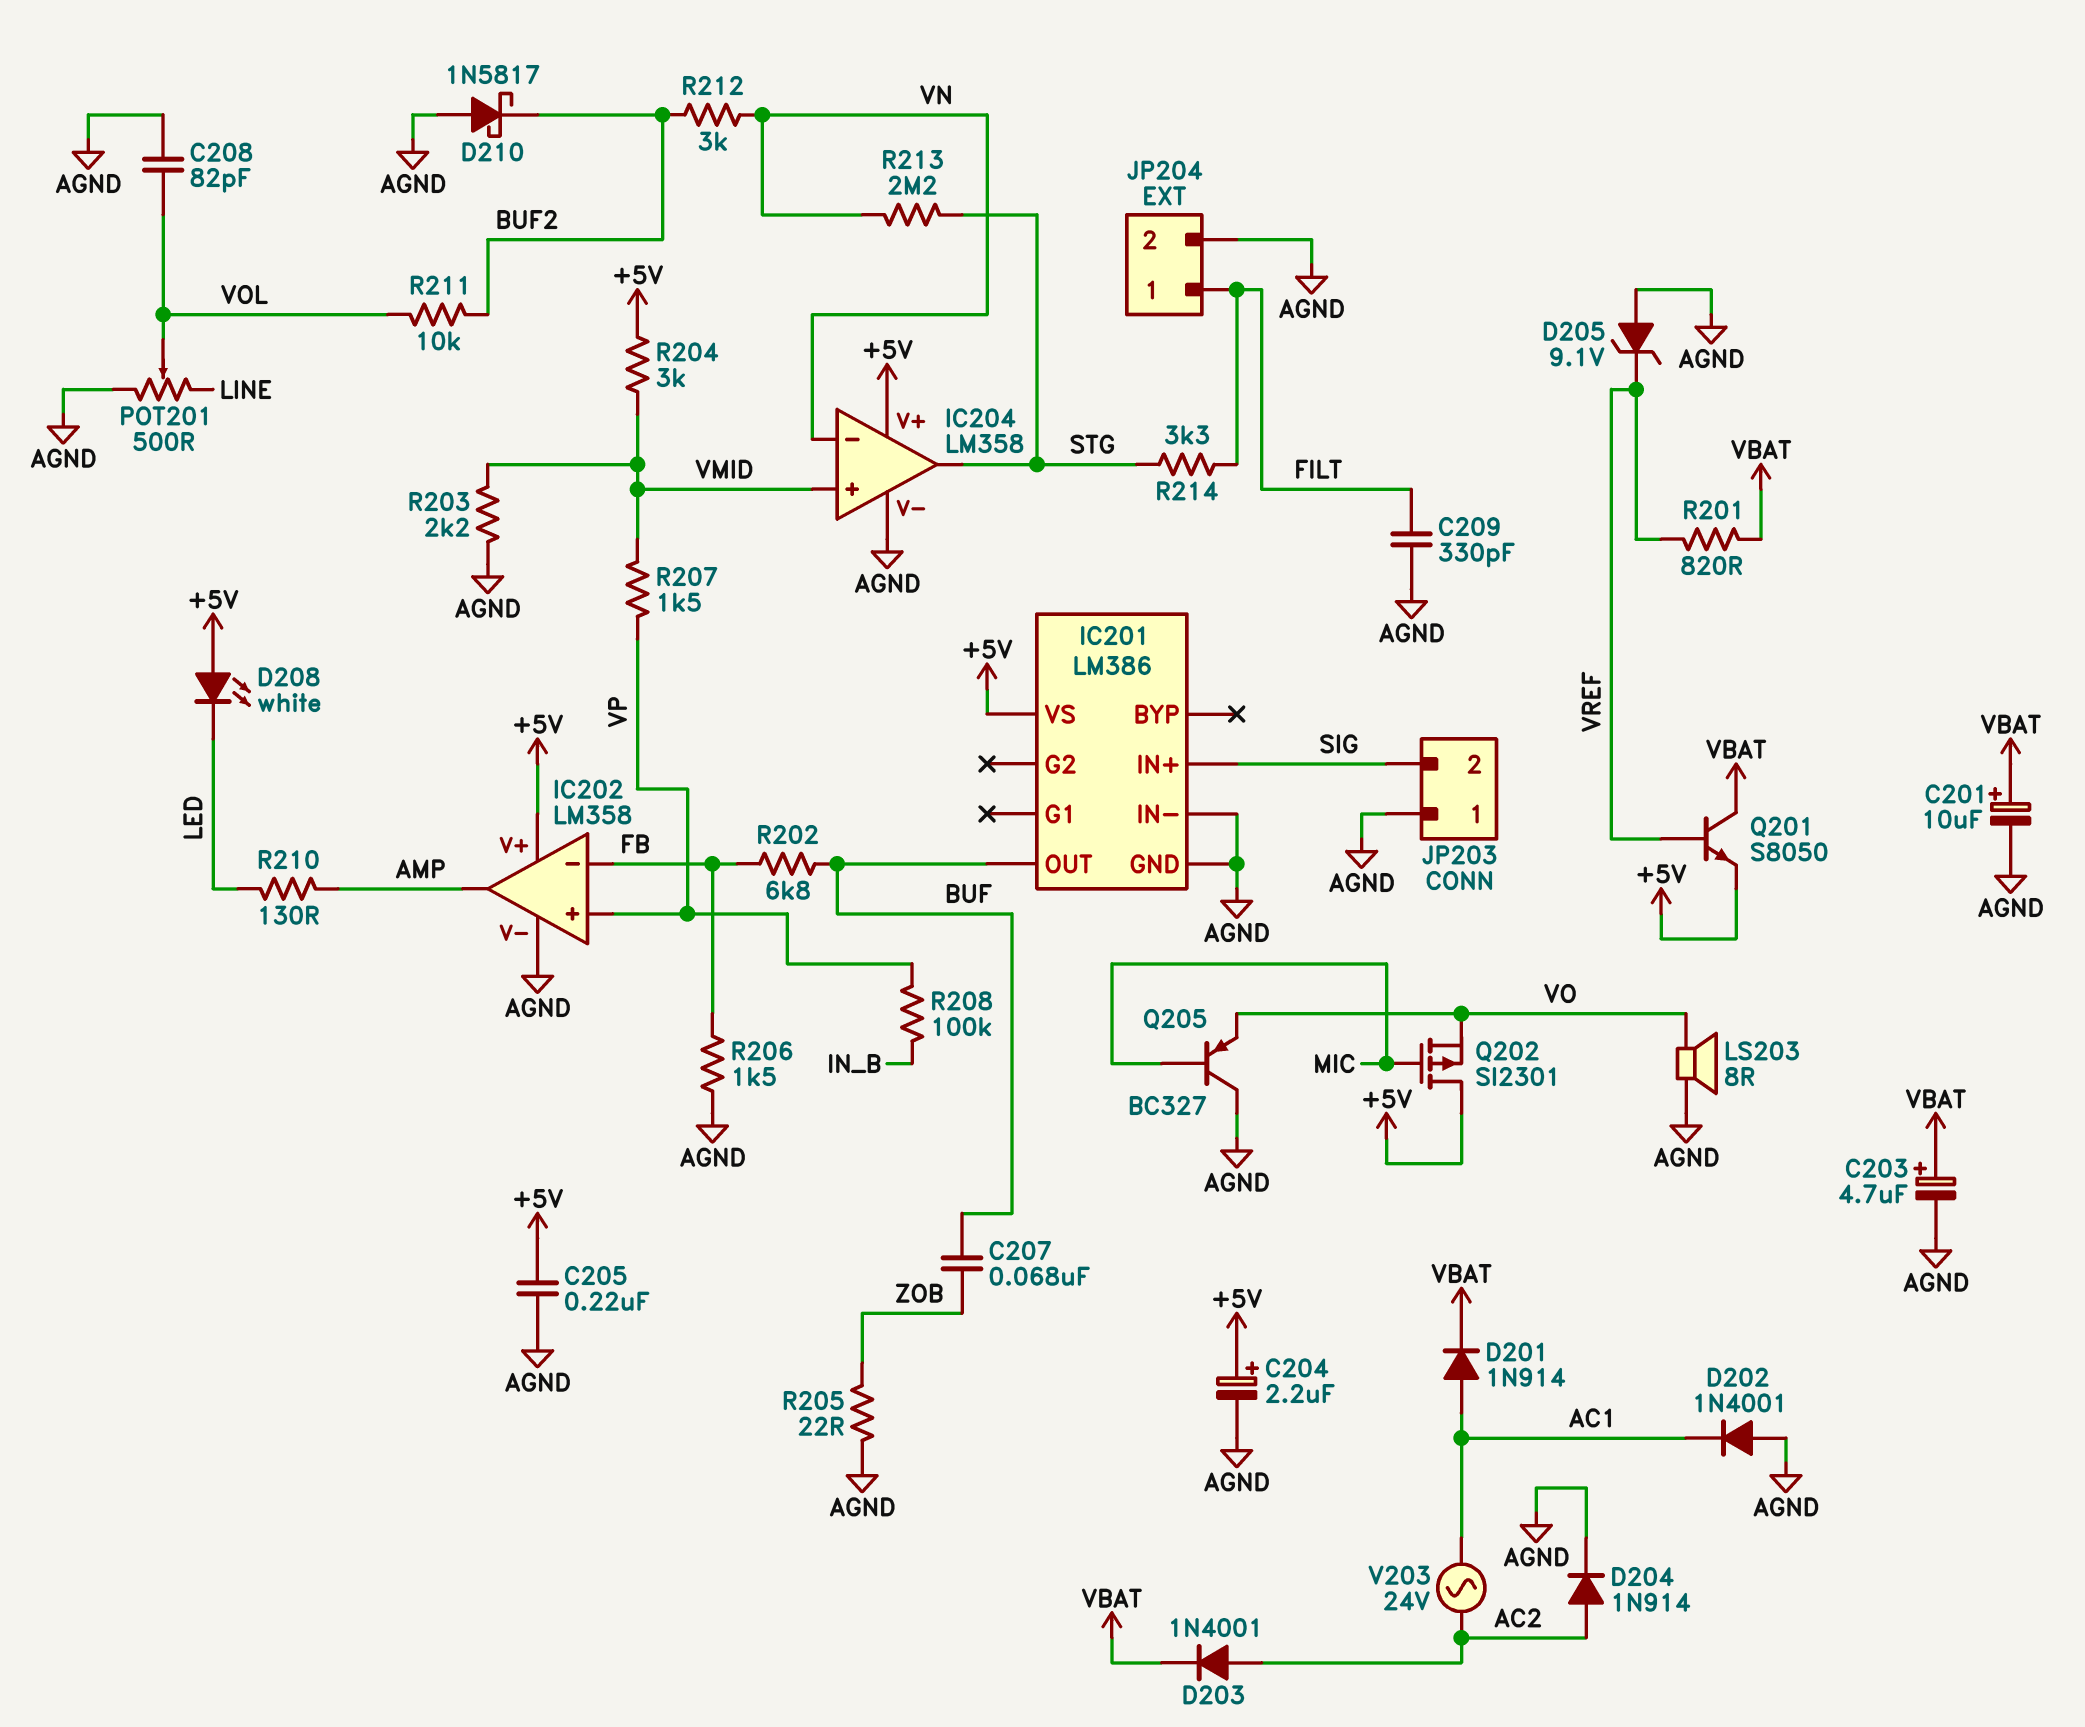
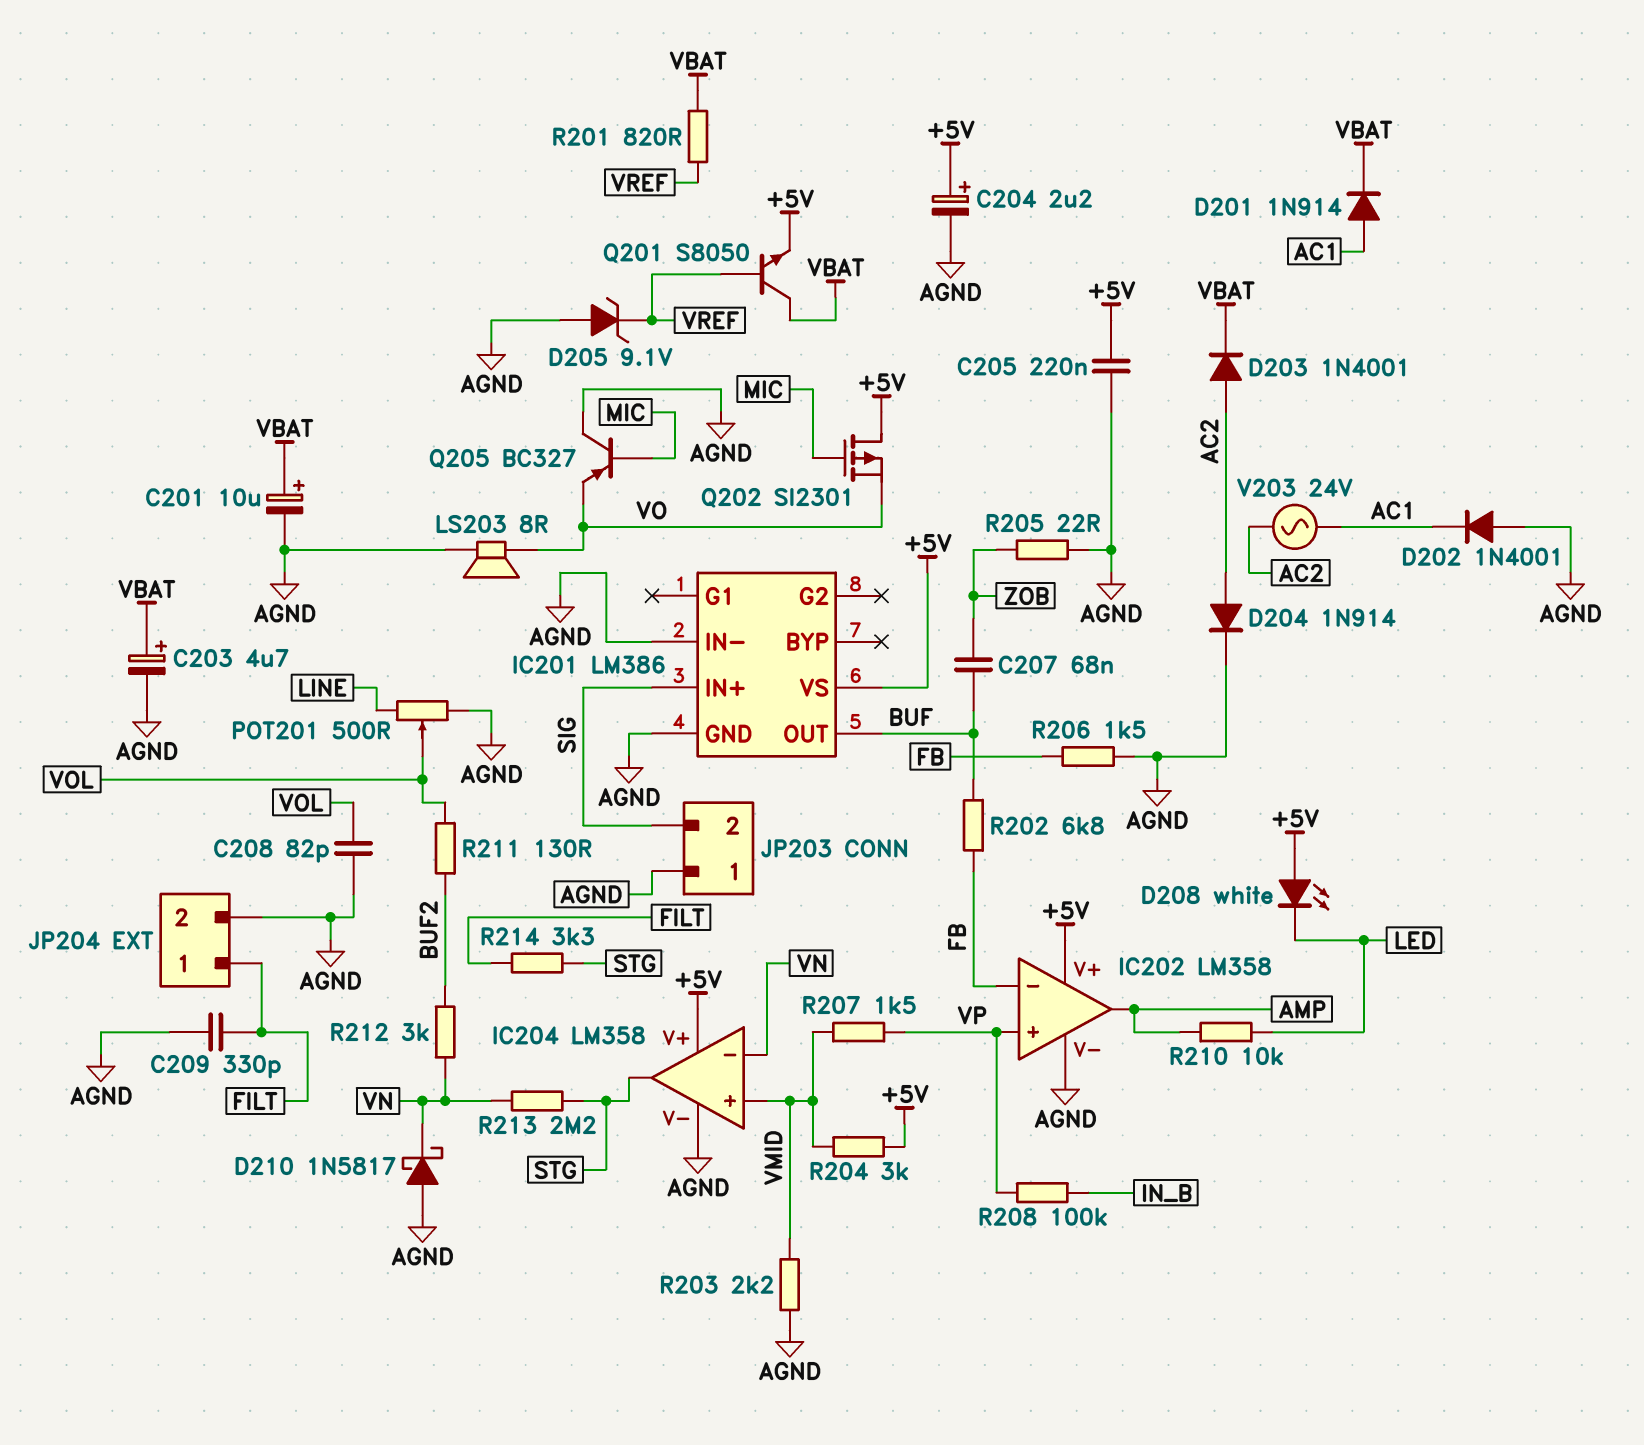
D210: schottky 1N5817 (A AGND, K BUF2) -> schottky 1N5817 (A AGND, K VN)
R210: 130 (AMP, LED) -> 10k (AMP, LED)
R211: 10k (BUF2, VOL) -> 130 (BUF2, VOL)

